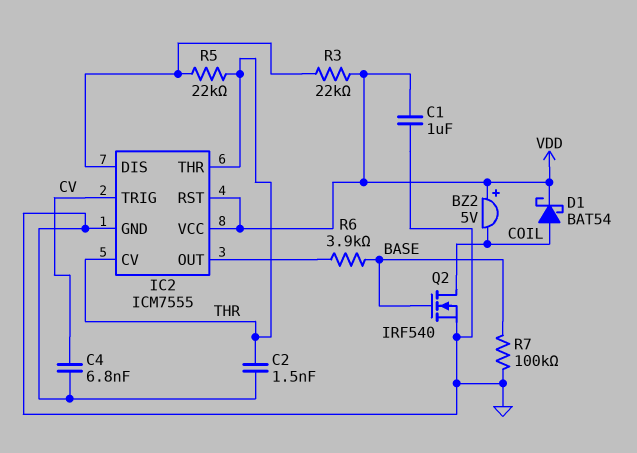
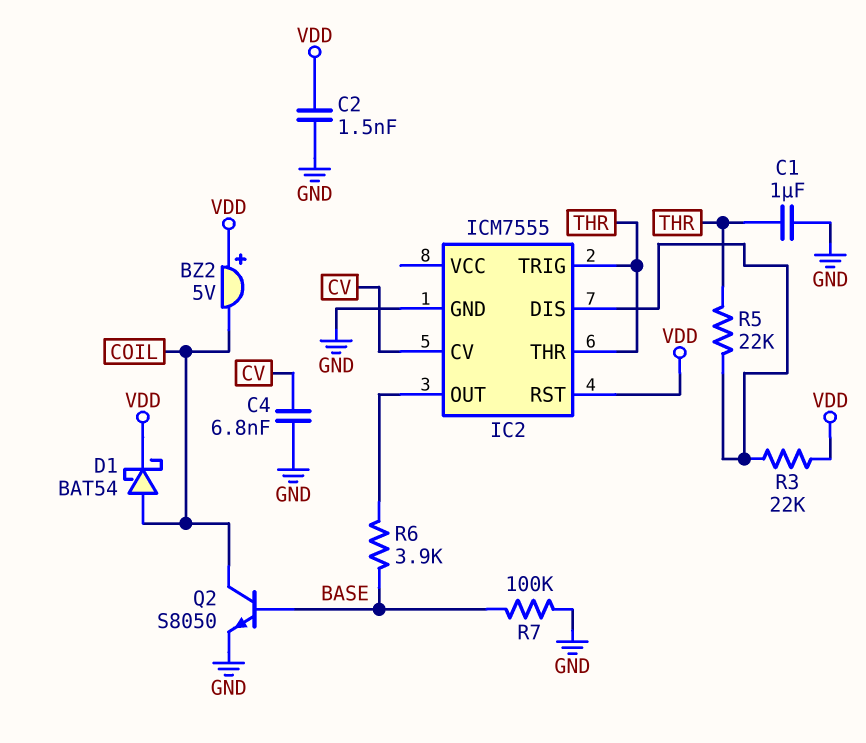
C1: 1uF (GND, VDD) -> 1uF (GND, THR)
C2: 1.5nF (GND, THR) -> 1.5nF (GND, VDD)
IC2 pin CV: THR -> CV
IC2 pin TRIG: CV -> THR
IC2 pin VCC: VDD -> none
Q2: NMOS IRF540 (G BASE, D COIL, S GND) -> NPN S8050 (B BASE, C COIL, E GND)

